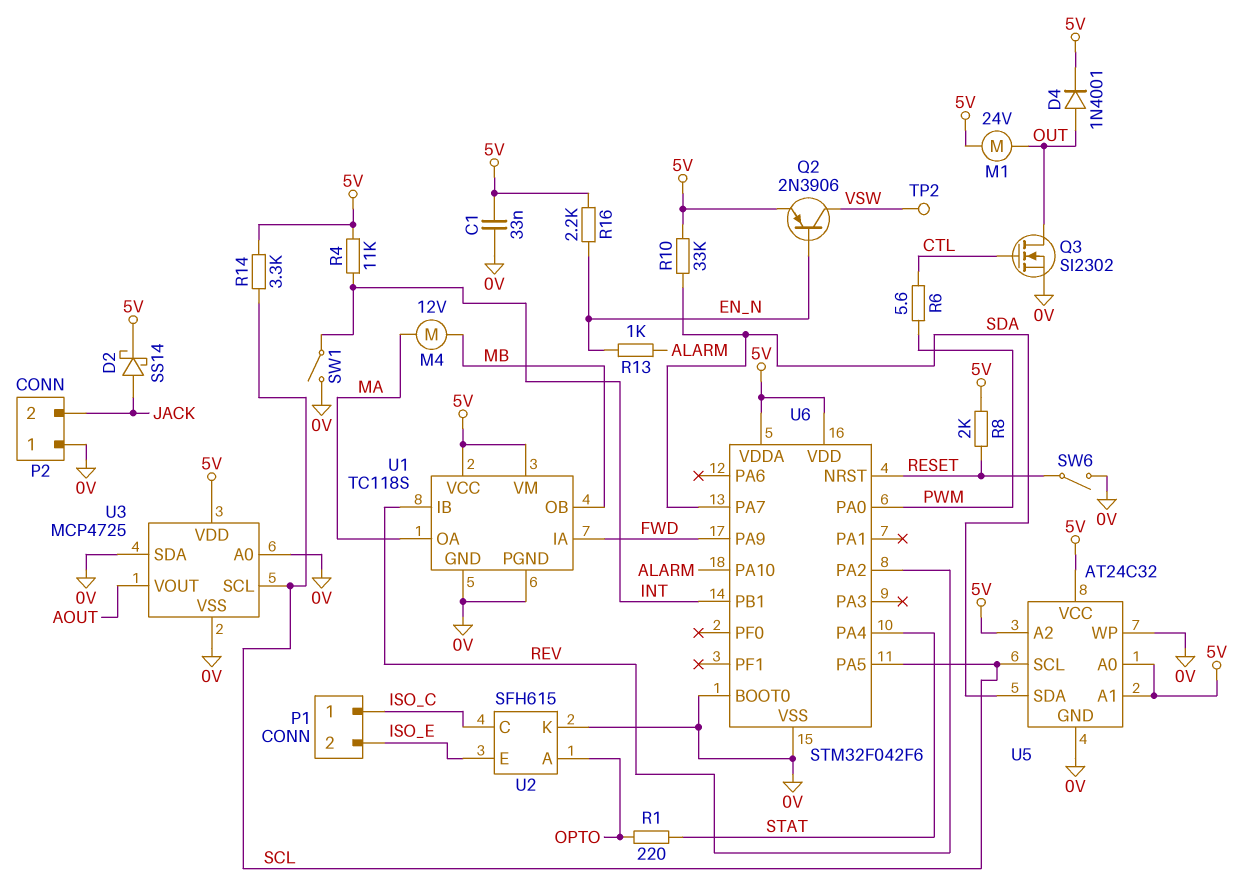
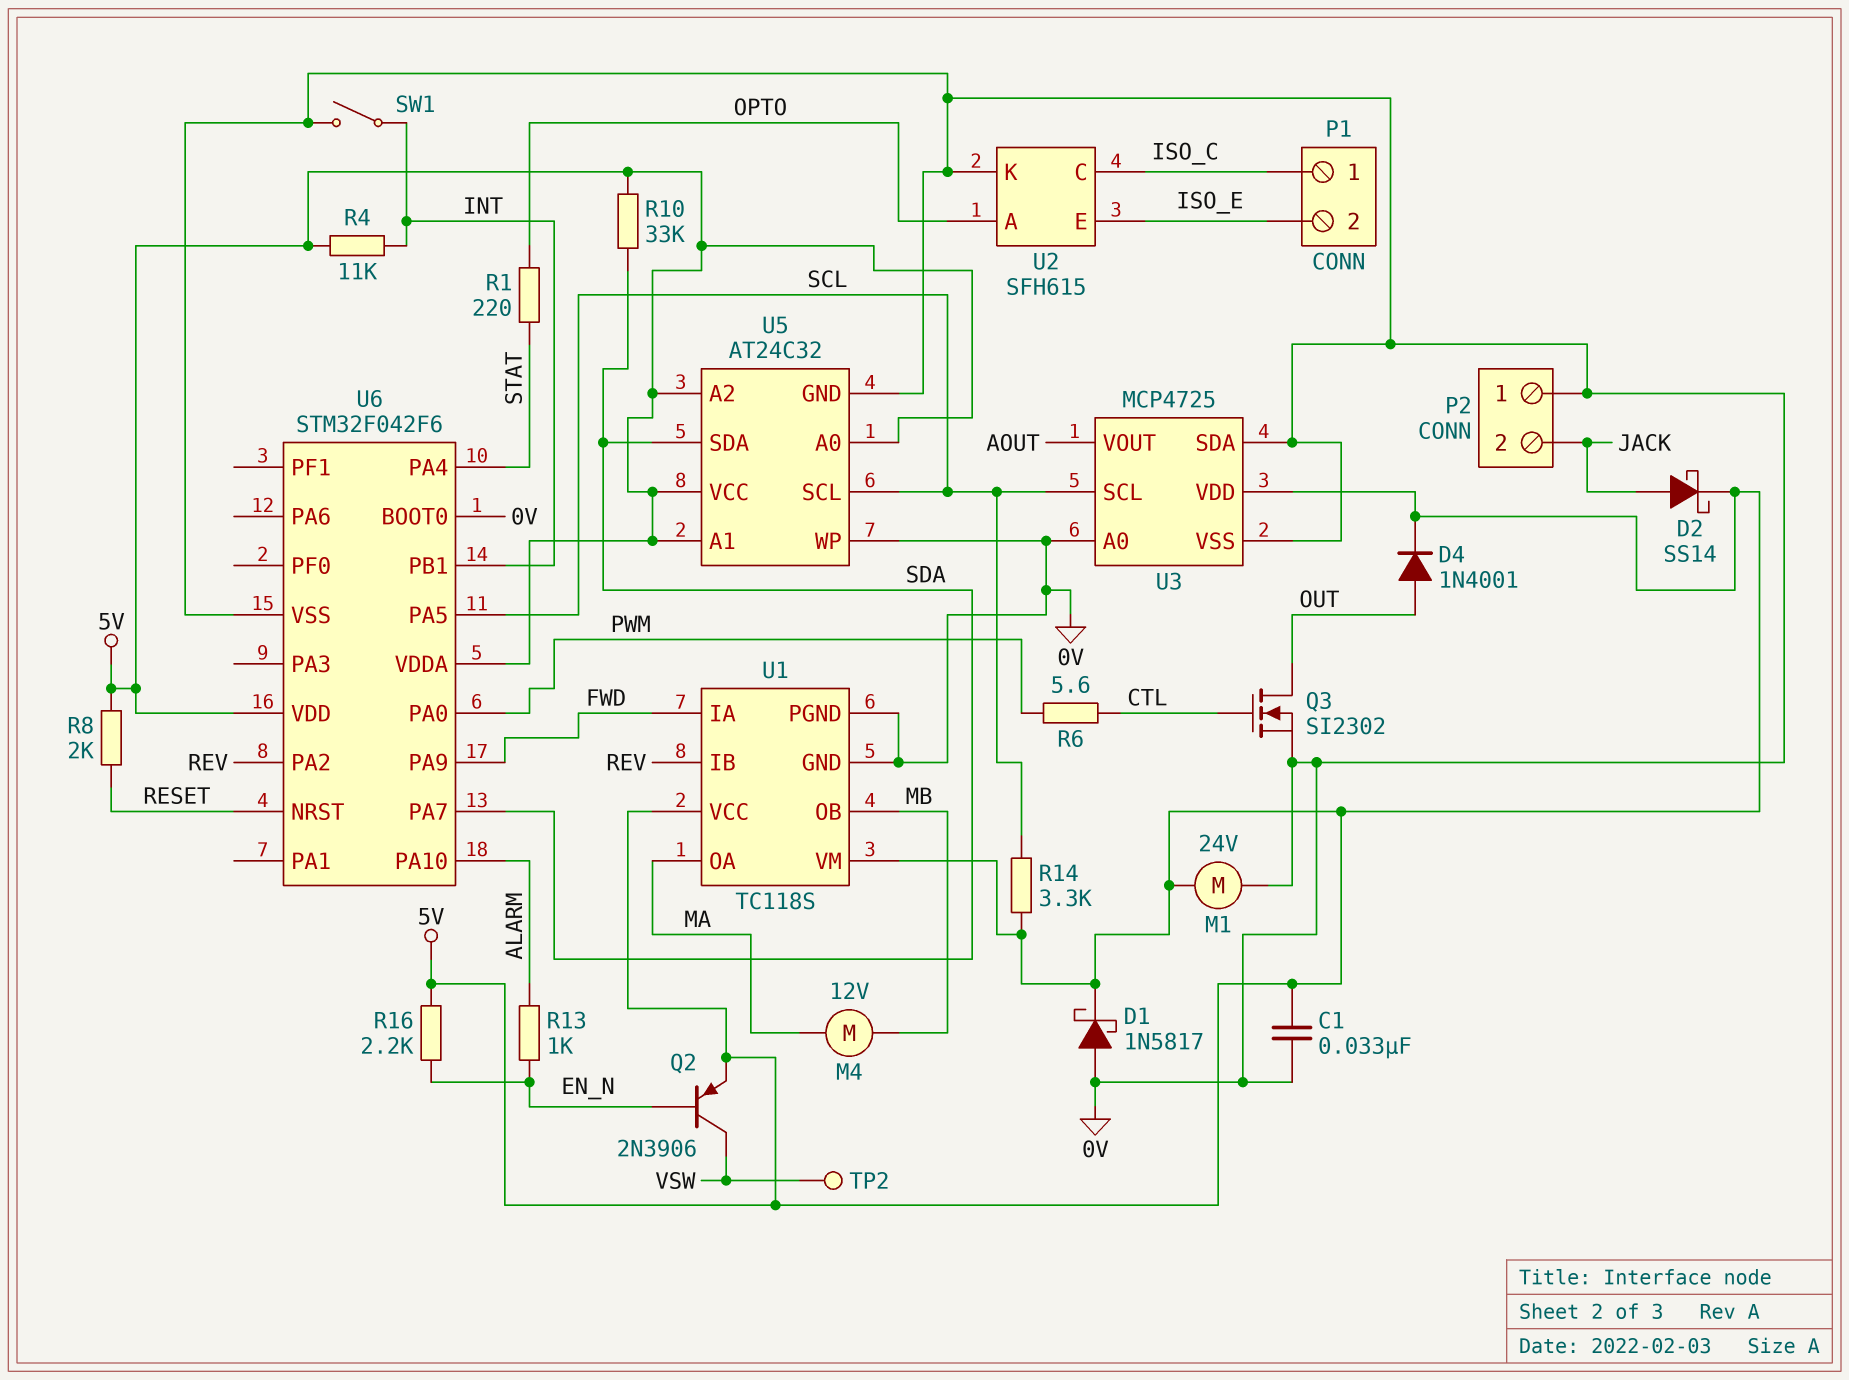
D1: none -> schottky 1N5817 (A 0V, K 5V)
M1: motor 24V (5V, OUT) -> motor 24V (0V, 5V)
SW6: switch (0V, RESET) -> none

